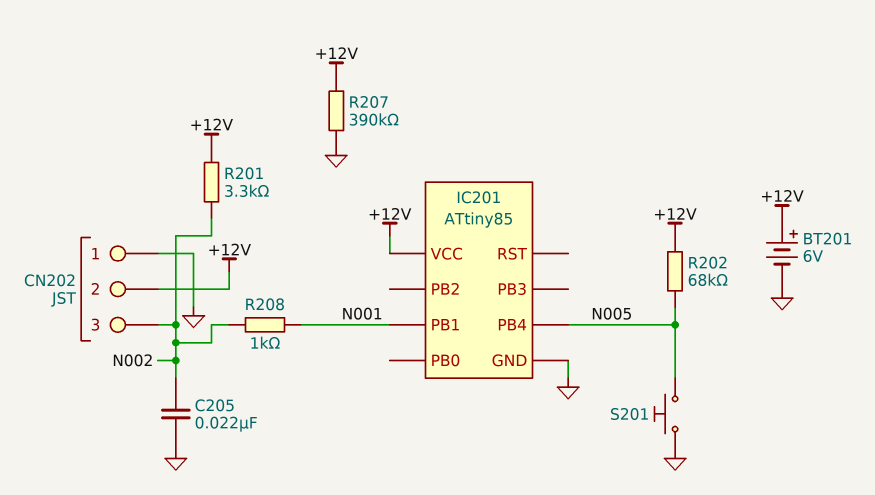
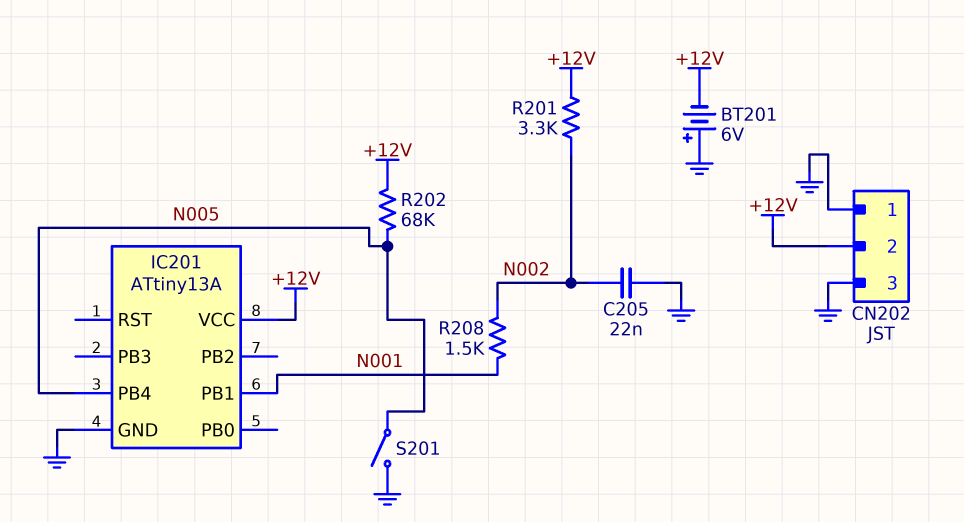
BT201: 6V (plus +12V, minus GND) -> 6V (plus GND, minus +12V)
CN202 pin 3: N002 -> GND
IC201: ATtiny85 -> ATtiny13A
R207: 390k (+12V, GND) -> none
R208: 1k (N001, N002) -> 1.5k (N001, N002)
S201: button (GND, N005) -> switch (GND, N005)

